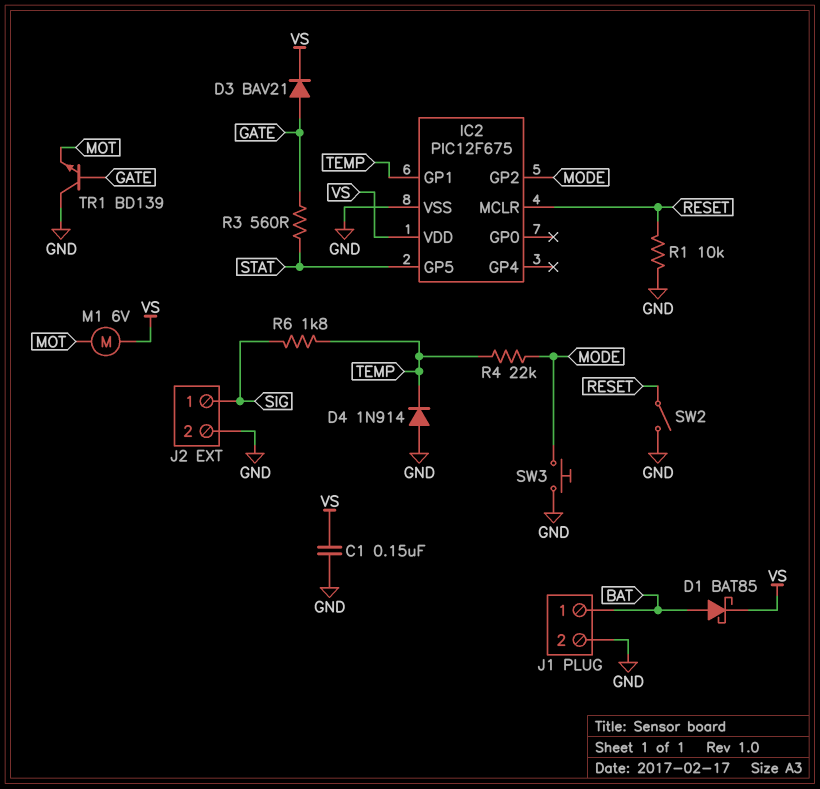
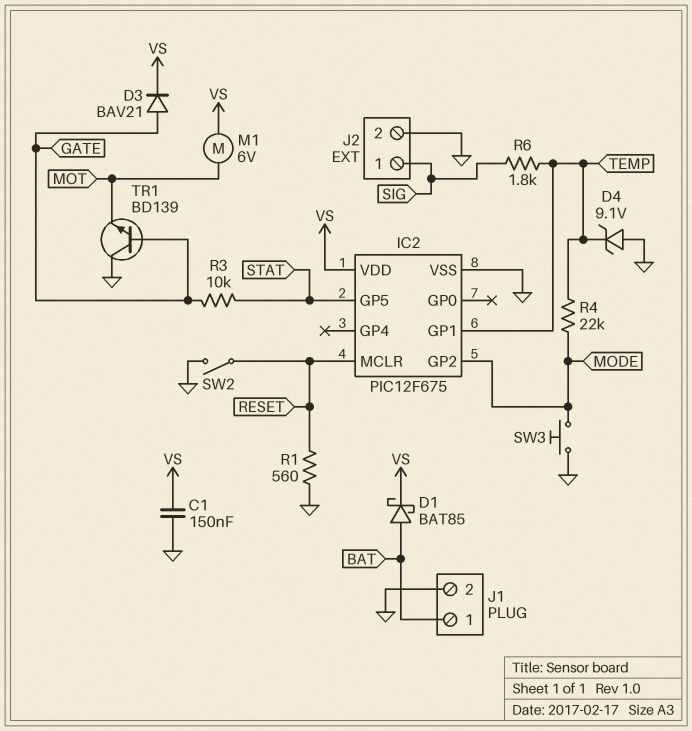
D4: diode 1N914 (A GND, K TEMP) -> zener 9.1V (A GND, K TEMP)
R1: 10k (GND, RESET) -> 560 (GND, RESET)
R3: 560 (GATE, STAT) -> 10k (GATE, STAT)

